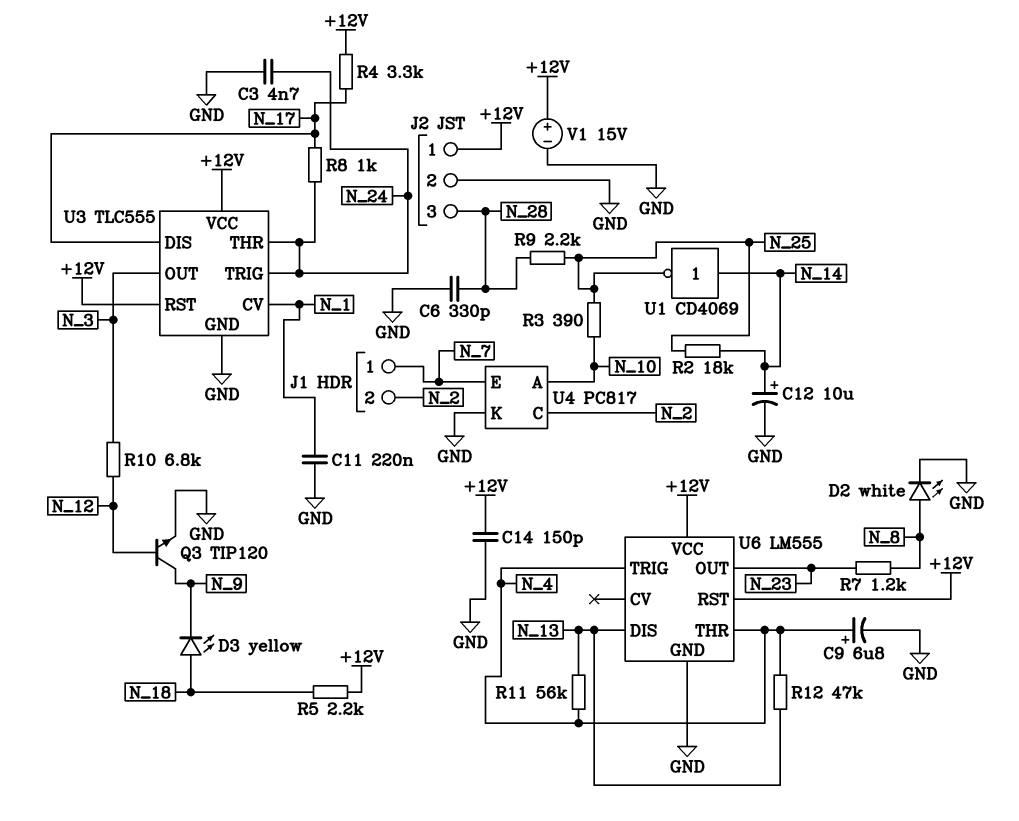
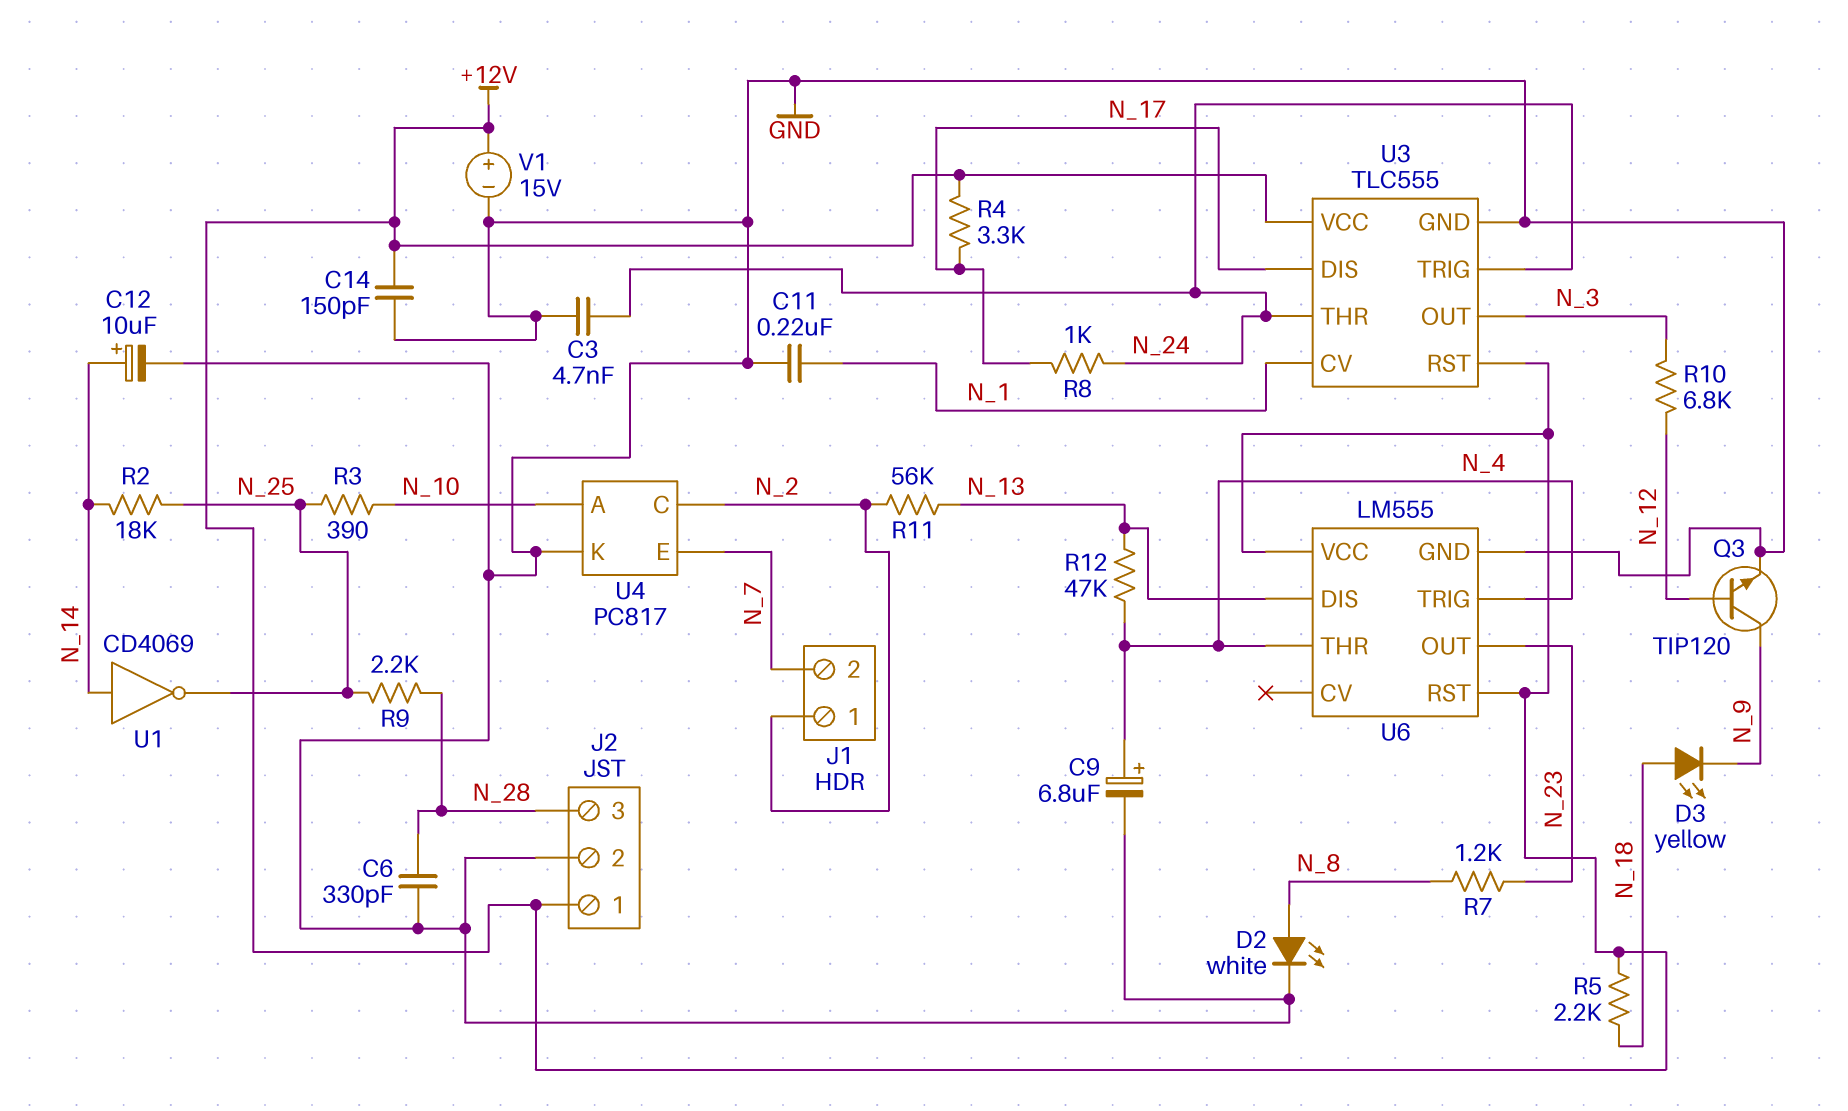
J1 pin 1: N_7 -> N_2
J1 pin 2: N_2 -> N_7
R11: 56k (N_4, N_13) -> 56k (N_2, N_13)

